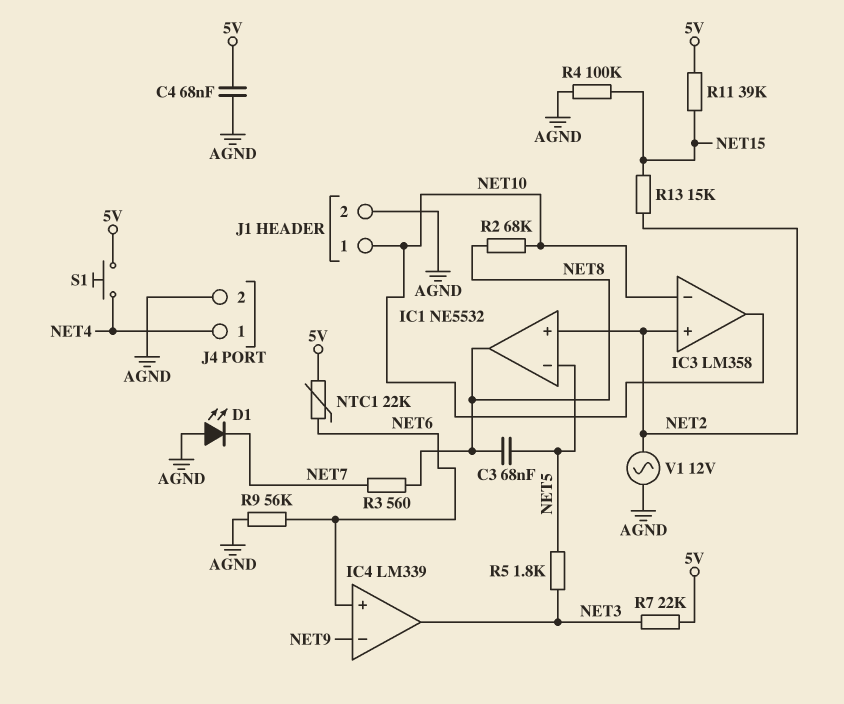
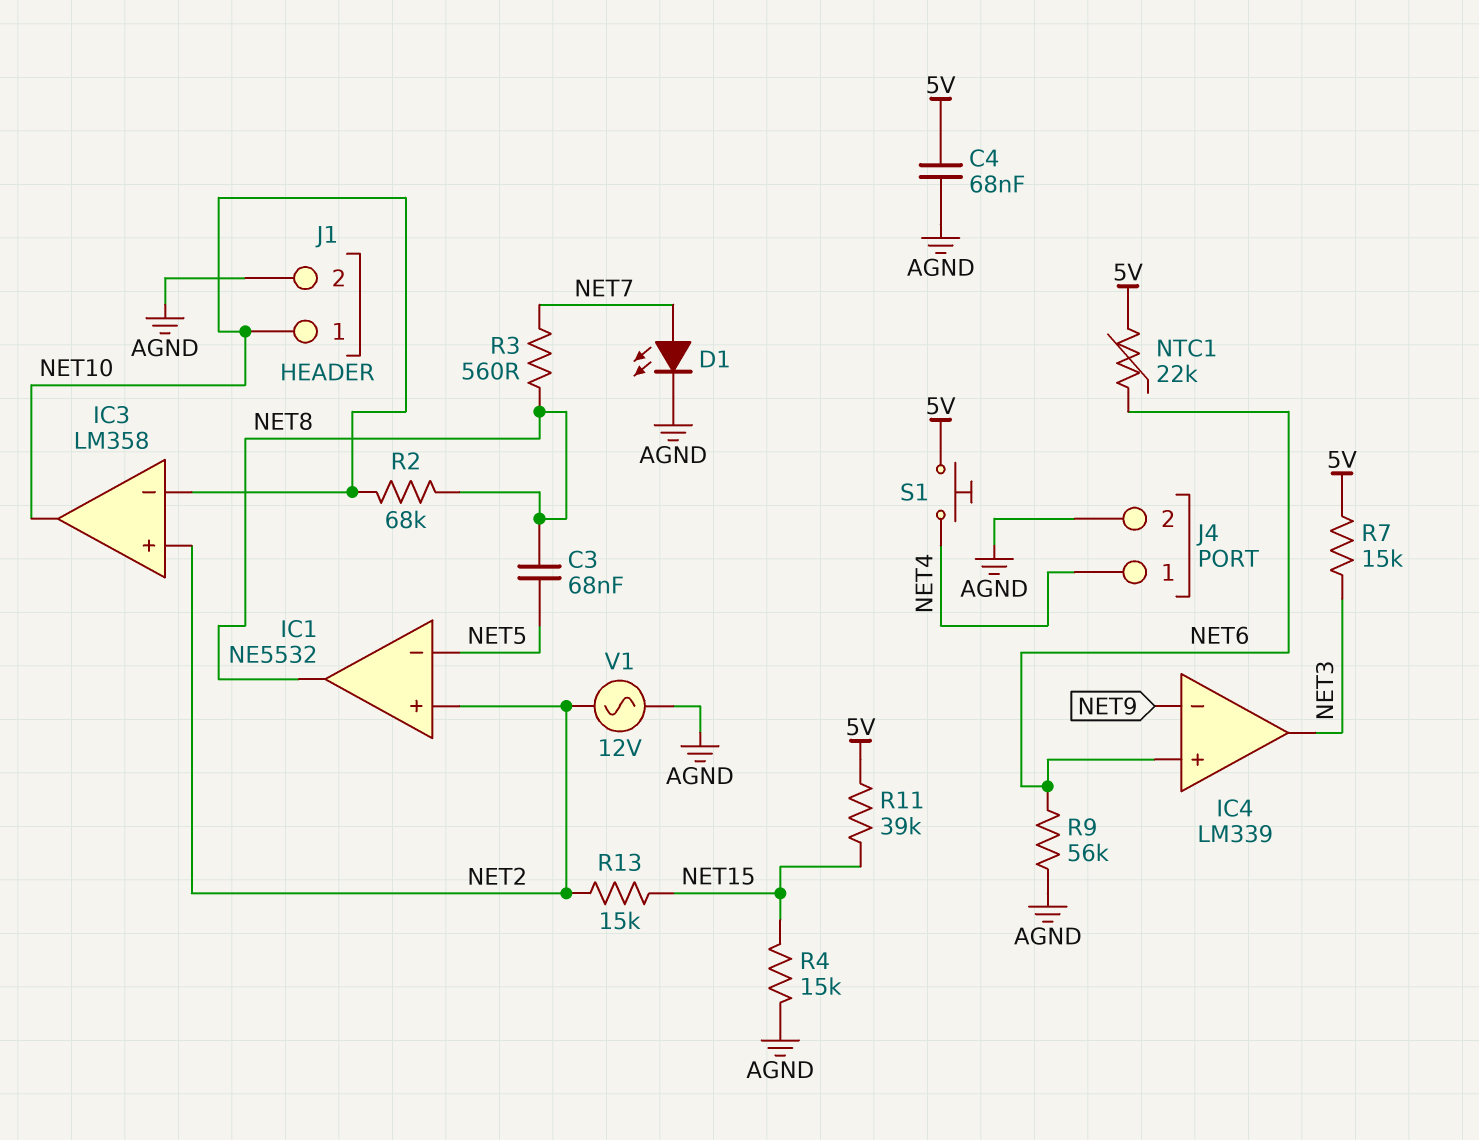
D1: LED (A AGND, K NET7) -> LED (A NET7, K AGND)
R4: 100k (AGND, NET15) -> 15k (AGND, NET15)
R5: 1.8k (NET3, NET5) -> none
R7: 22k (5V, NET3) -> 15k (5V, NET3)

